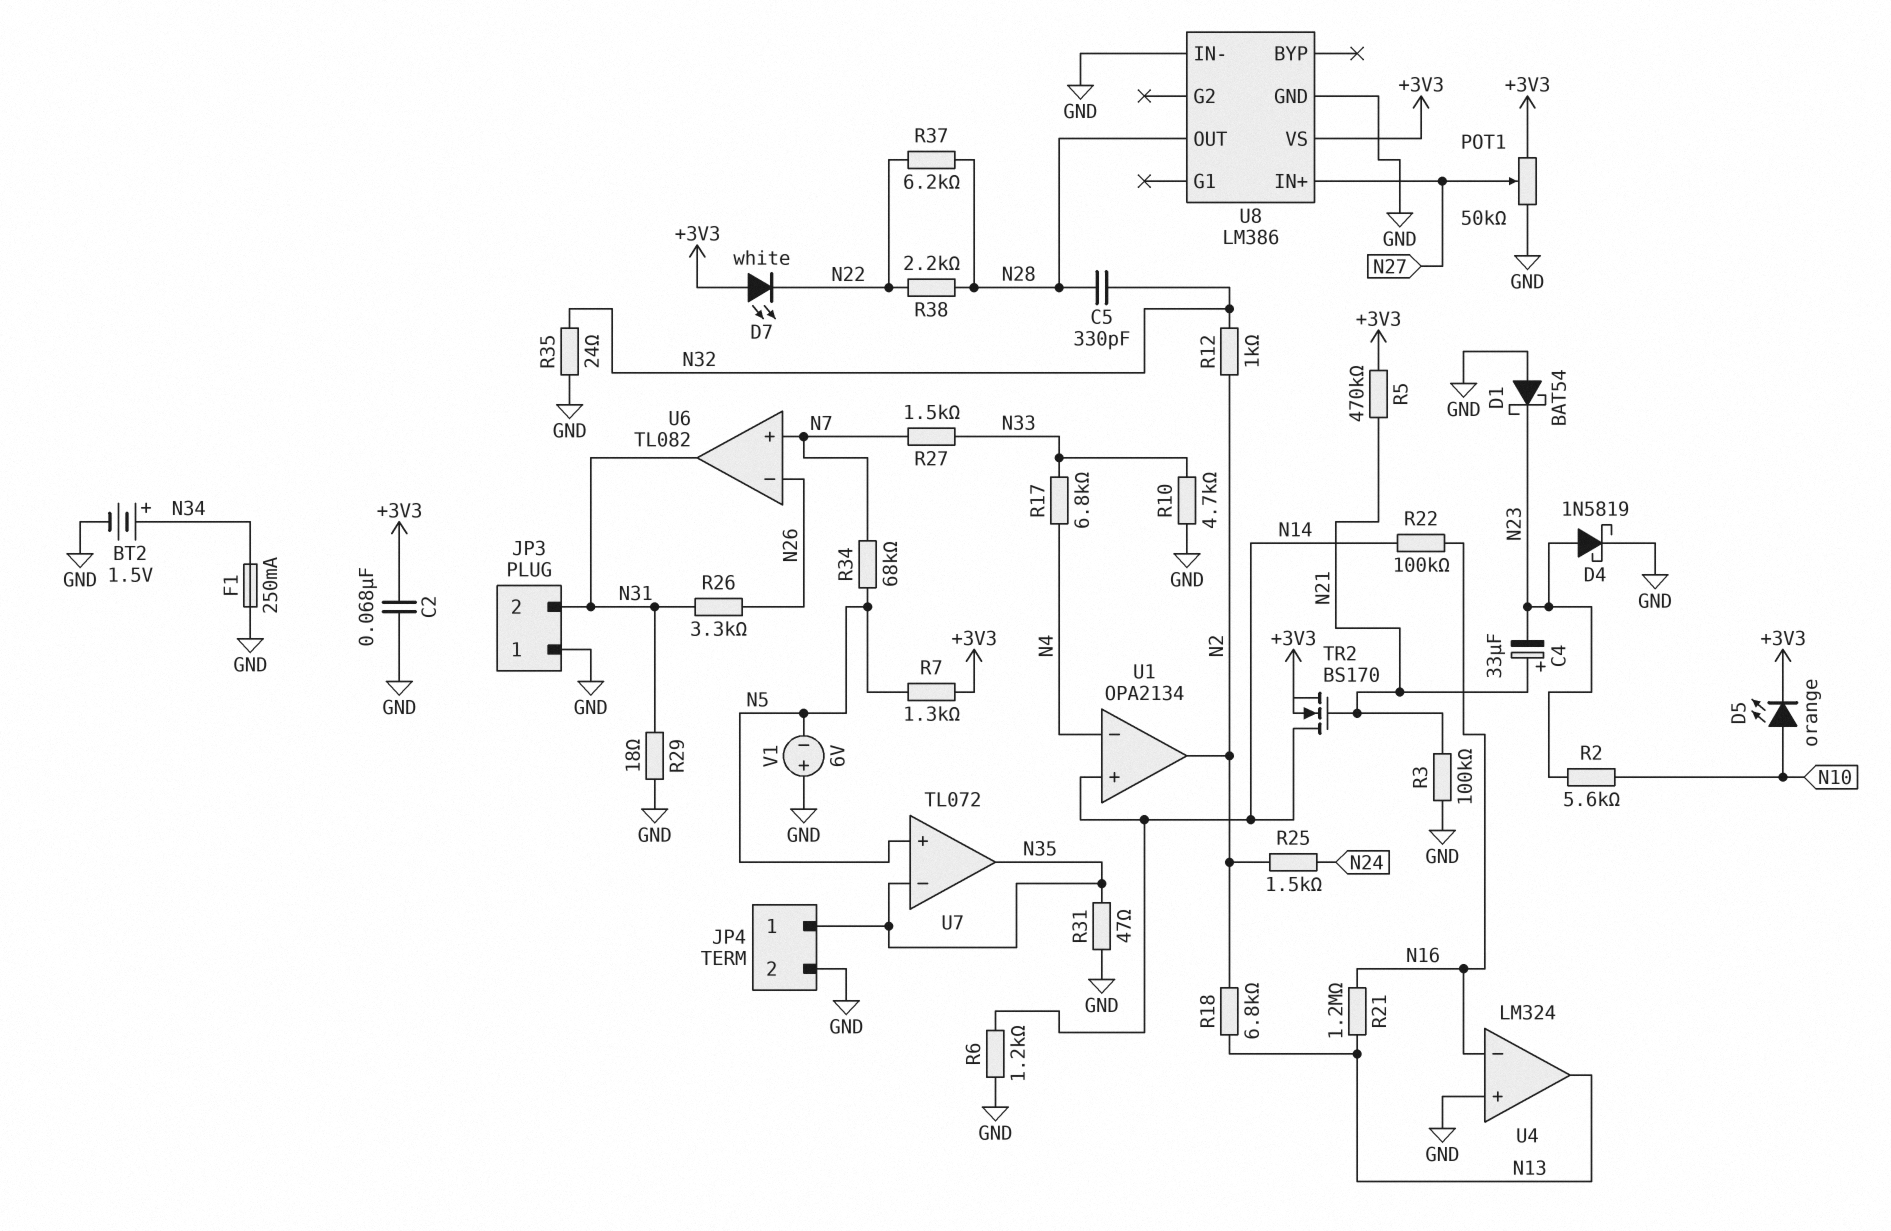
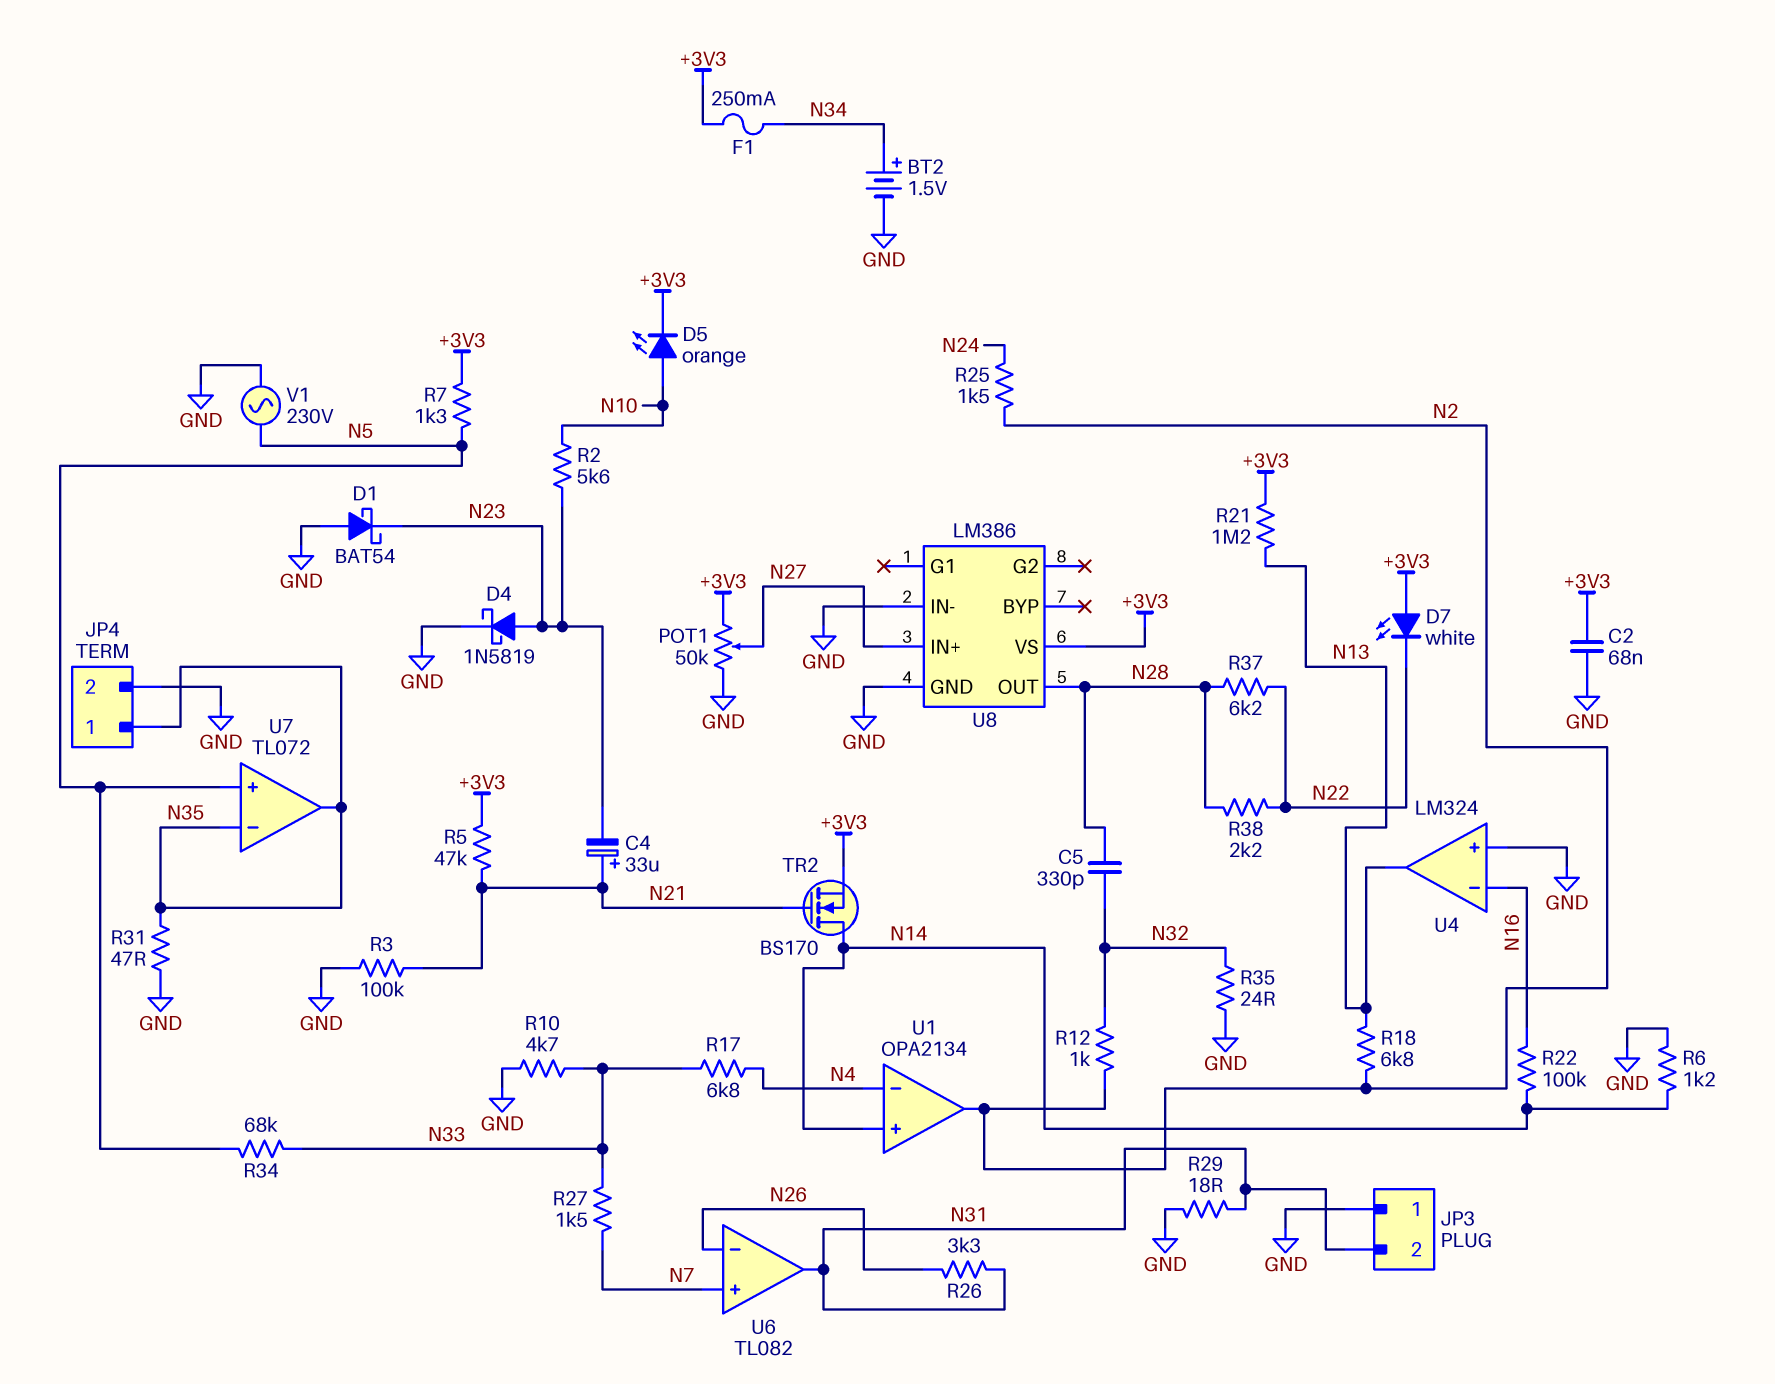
F1: 250mA (GND, N34) -> 250mA (+3V3, N34)
R5: 470k (+3V3, N21) -> 47k (+3V3, N21)
R21: 1.2M (N13, N16) -> 1.2M (+3V3, N13)
R34: 68k (N5, N7) -> 68k (N5, N33)
V1: 6V (plus GND, minus N5) -> AC 230V (GND, N5)

